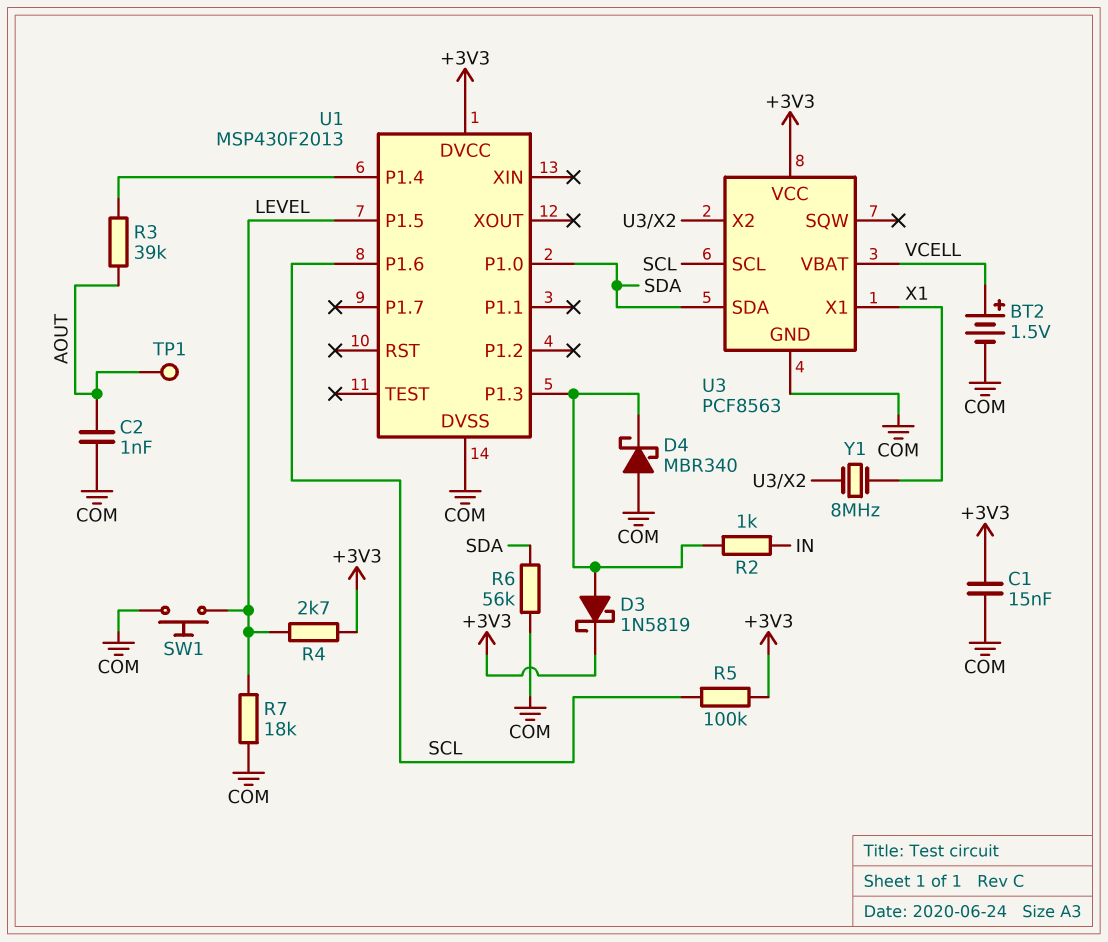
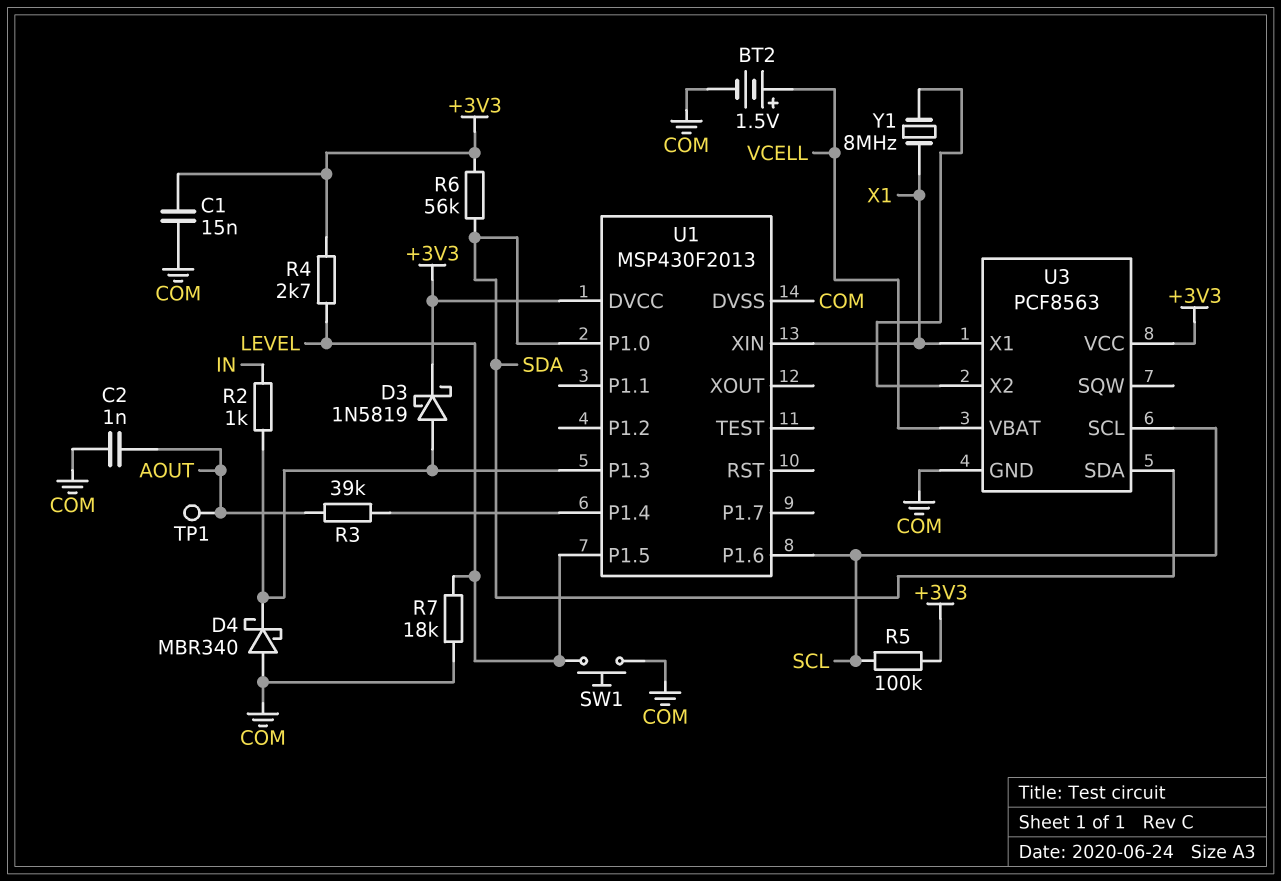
R6: 56k (COM, SDA) -> 56k (+3V3, SDA)
U1 pin XIN: none -> X1

